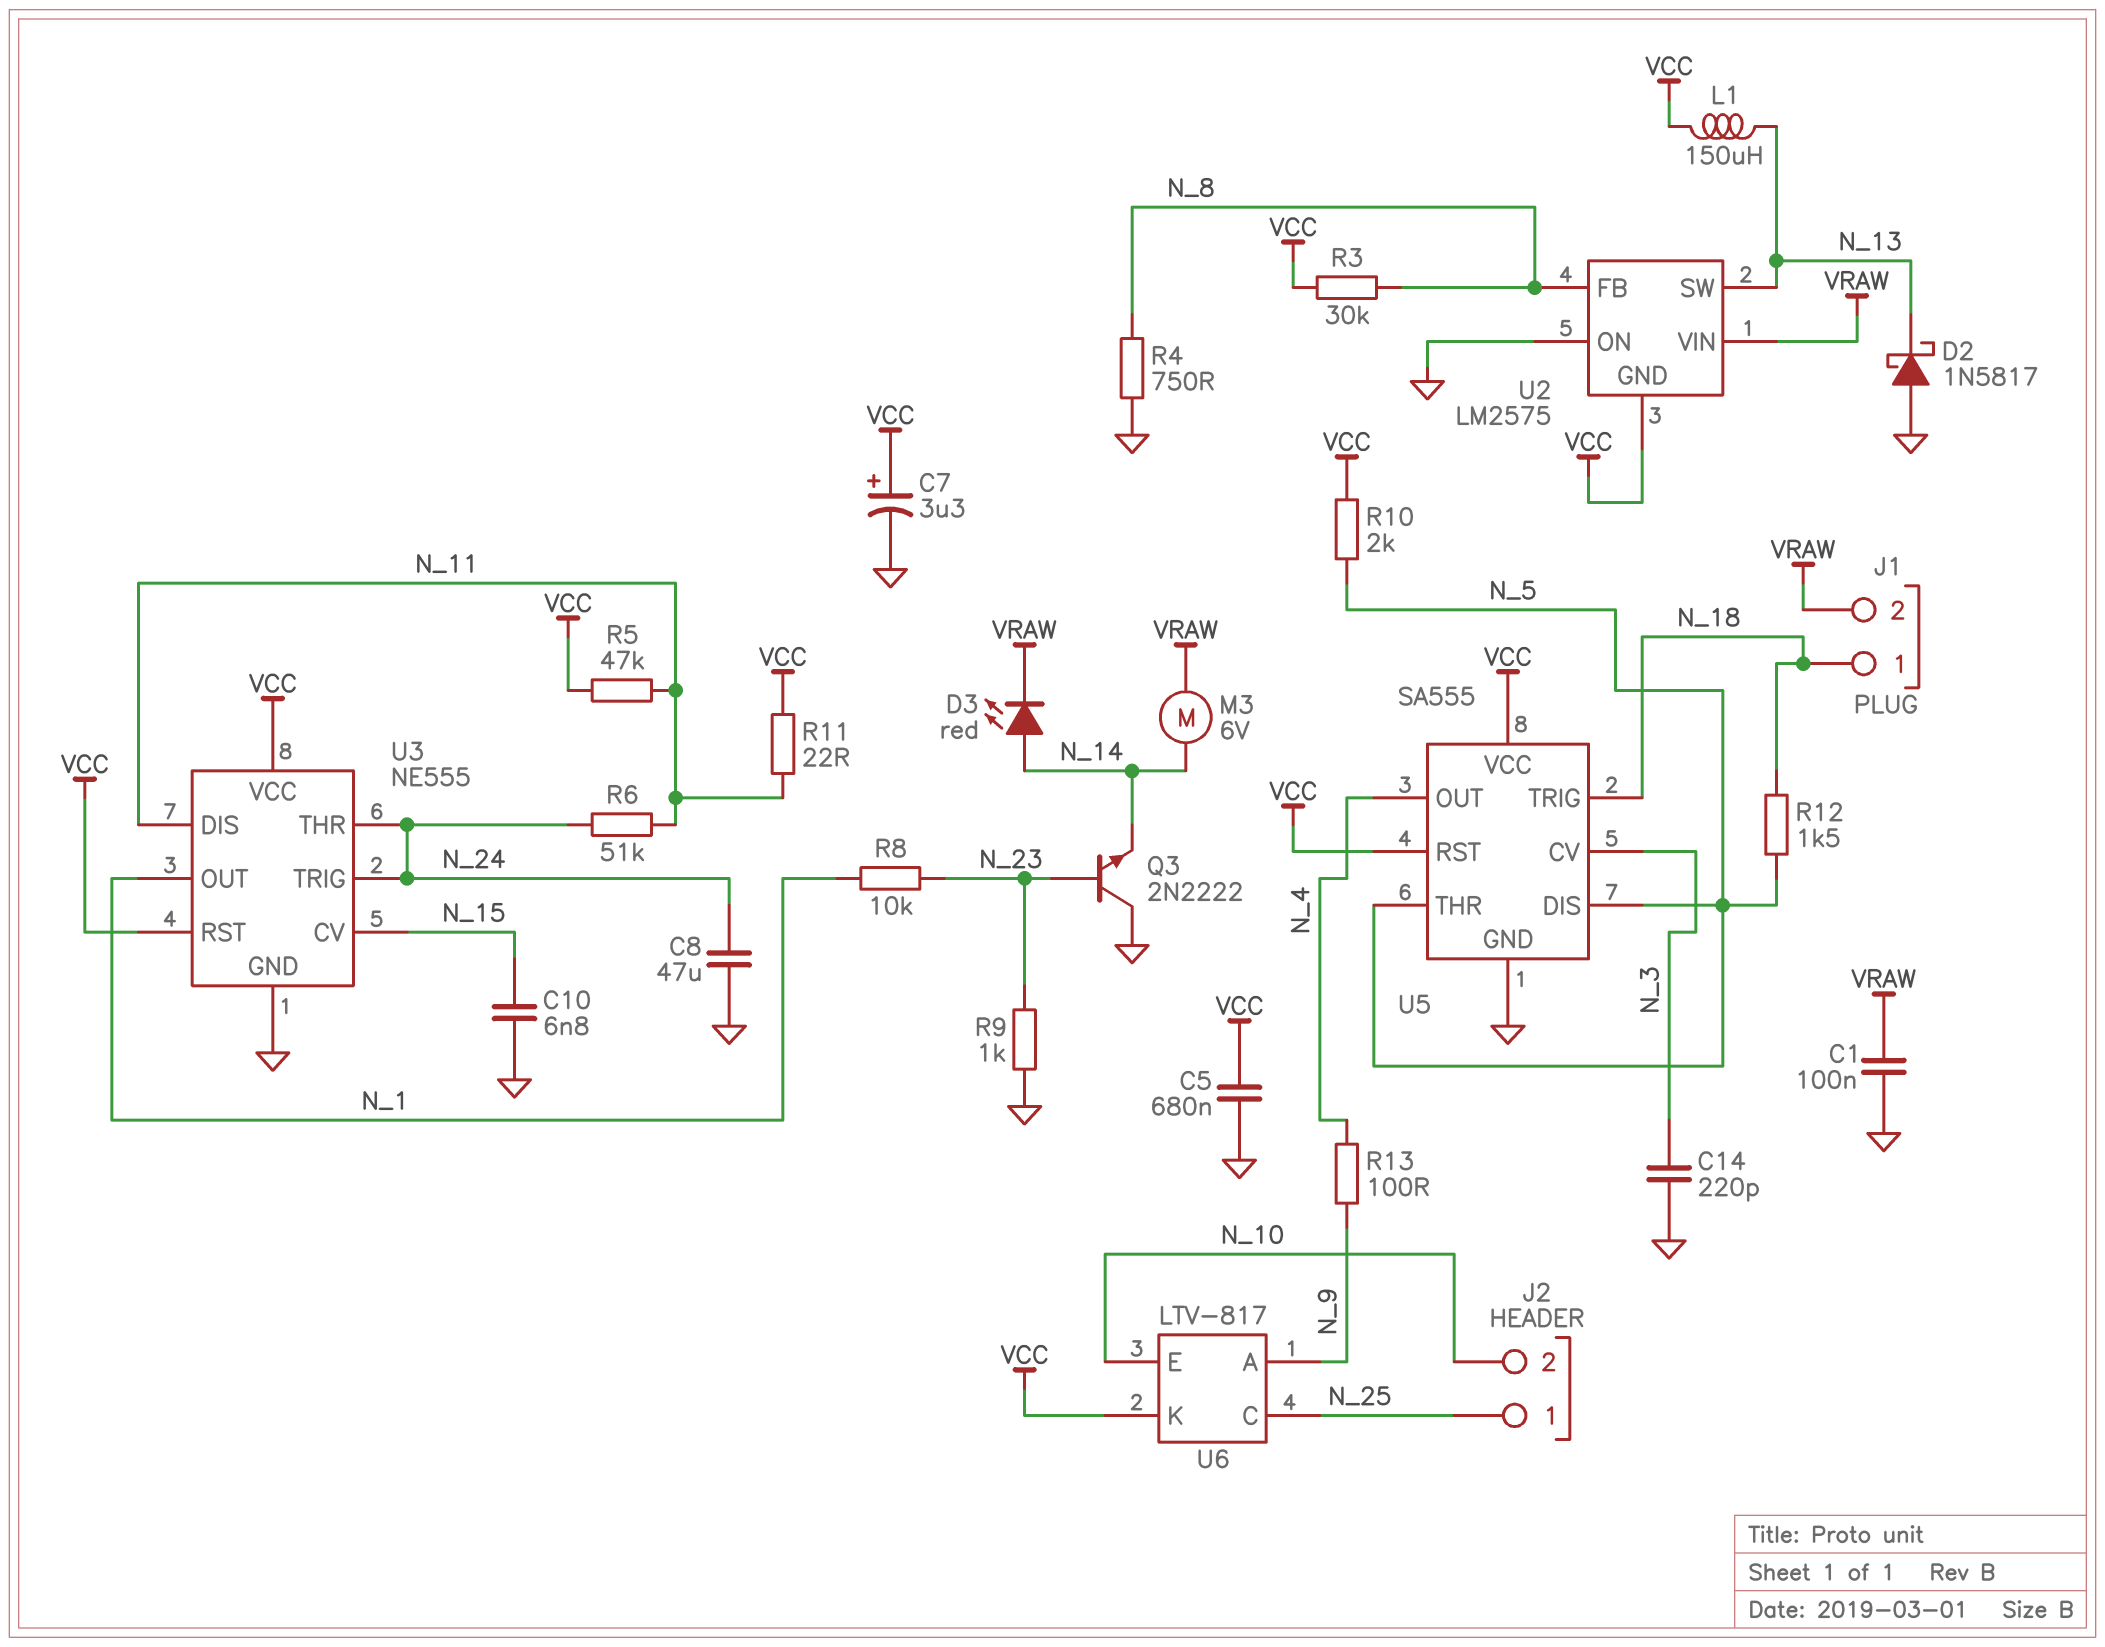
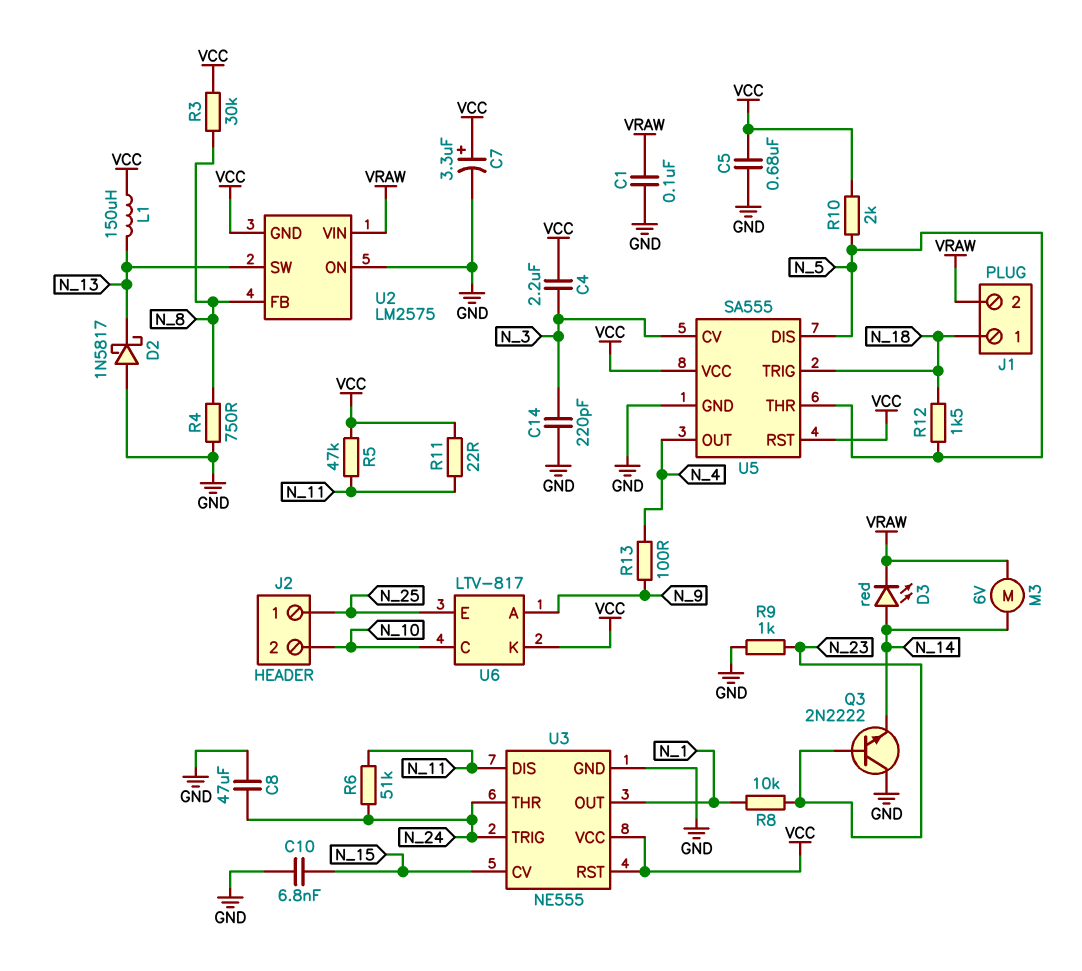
C4: none -> 2.2uF (N_3, VCC)
U6 pin C: N_25 -> N_10
U6 pin E: N_10 -> N_25

